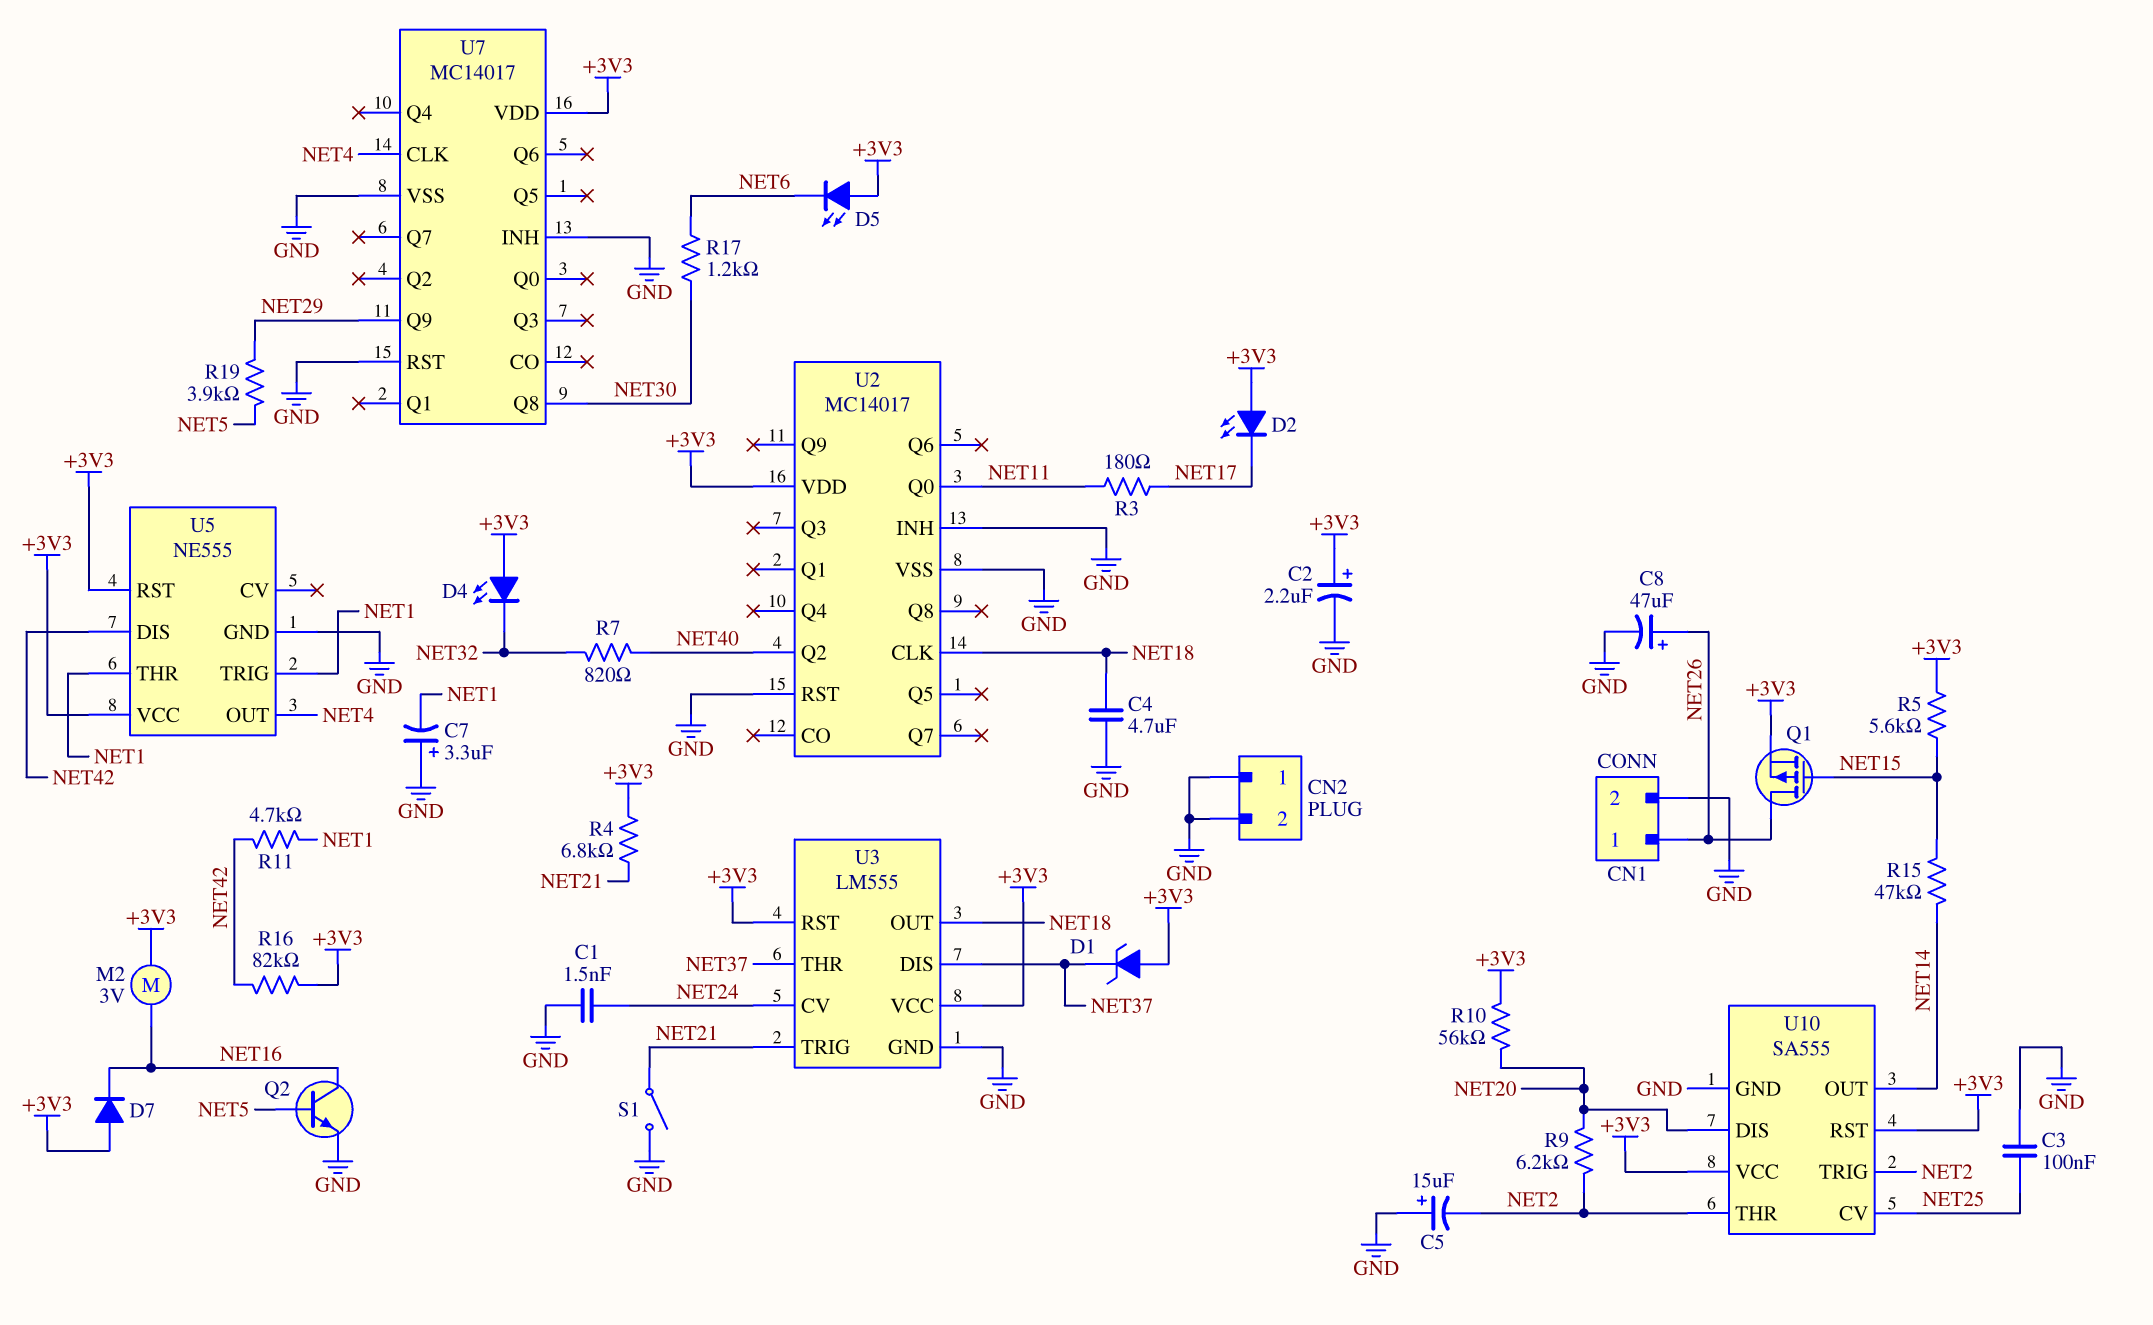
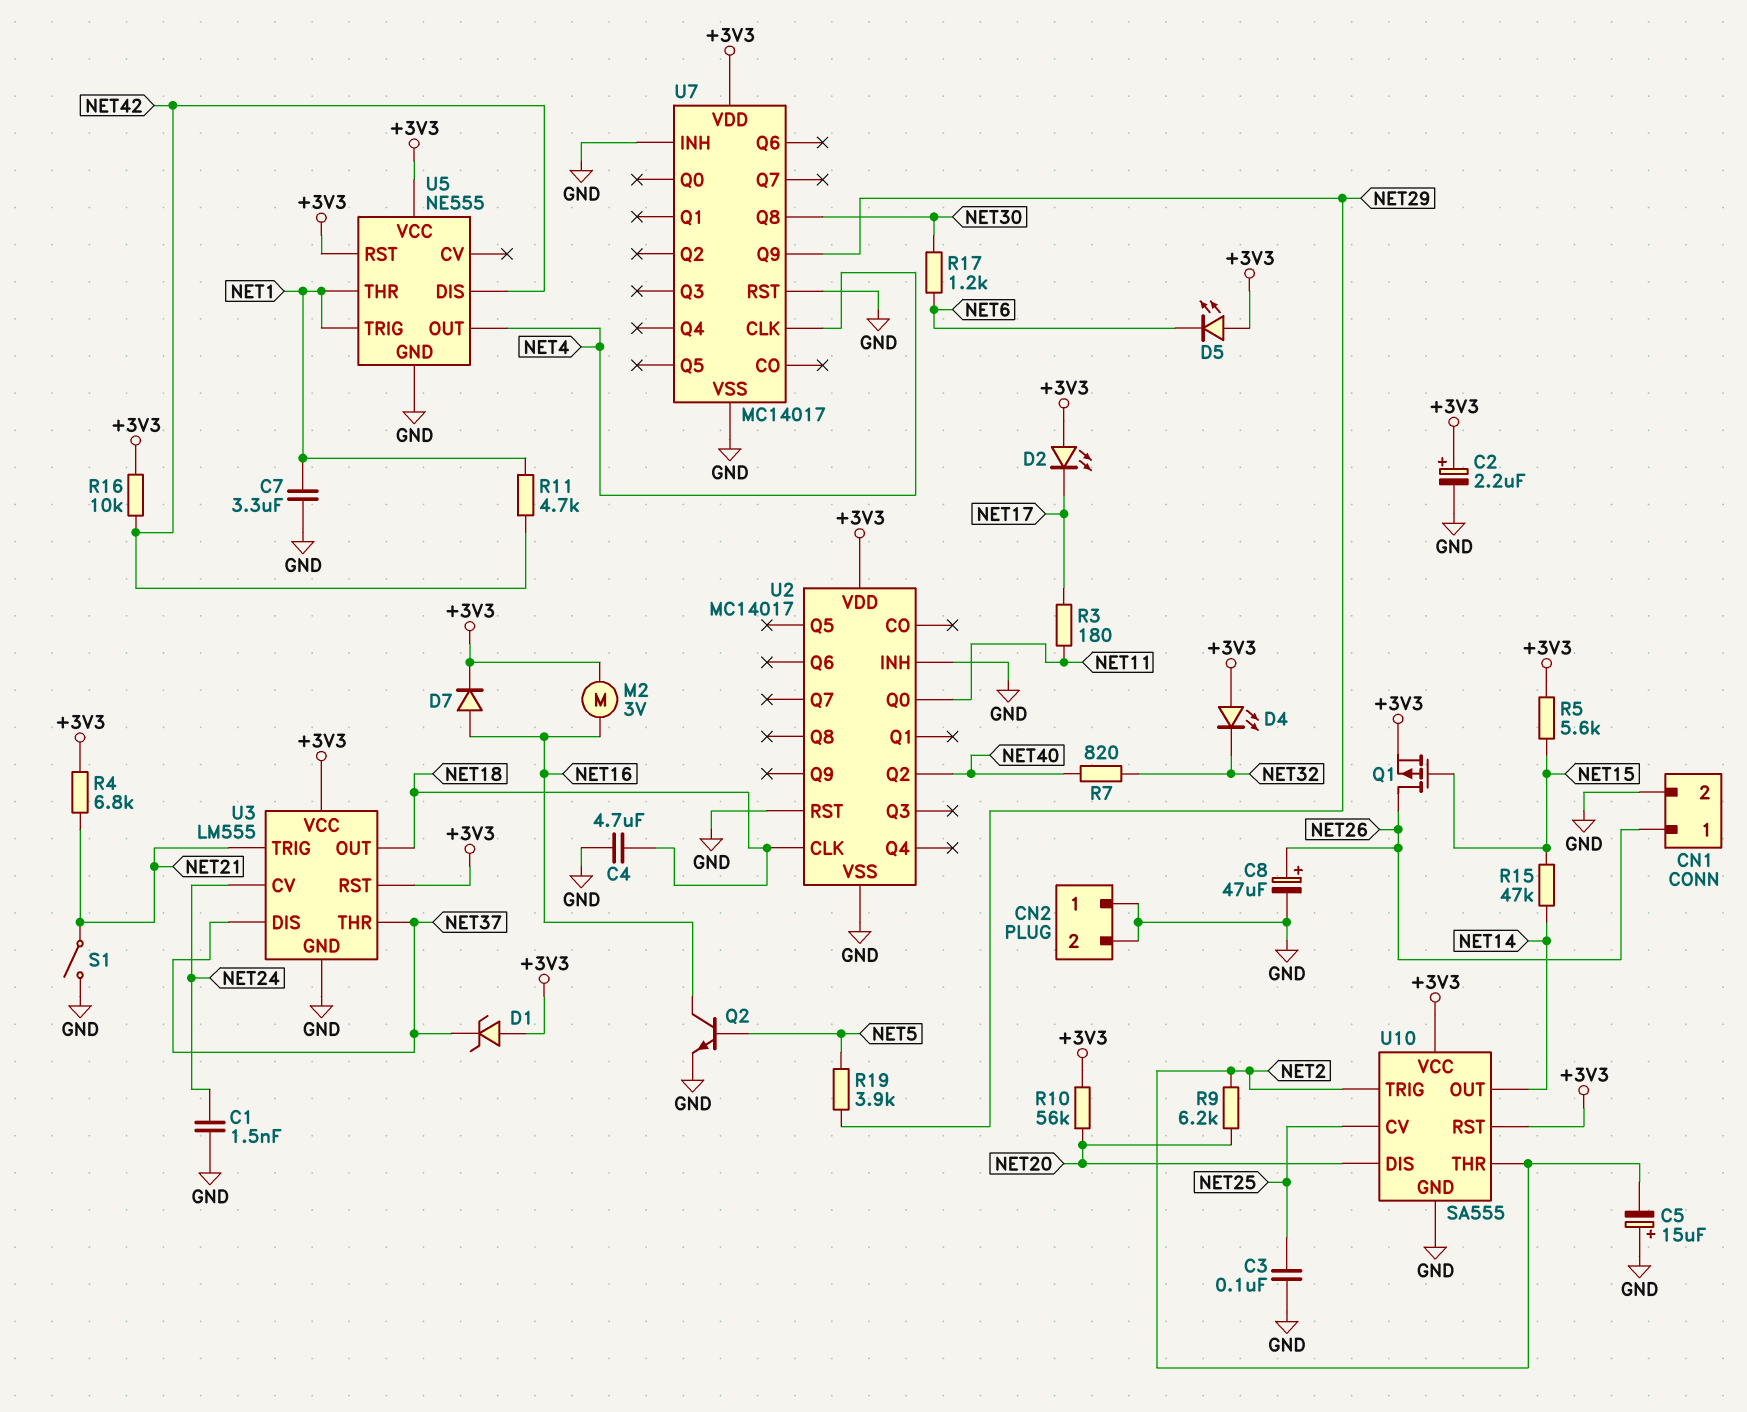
C7: 3.3uF (plus GND, minus NET1) -> 3.3uF (GND, NET1)
D7: diode (A +3V3, K NET16) -> diode (A NET16, K +3V3)
R16: 82k (+3V3, NET42) -> 10k (+3V3, NET42)

